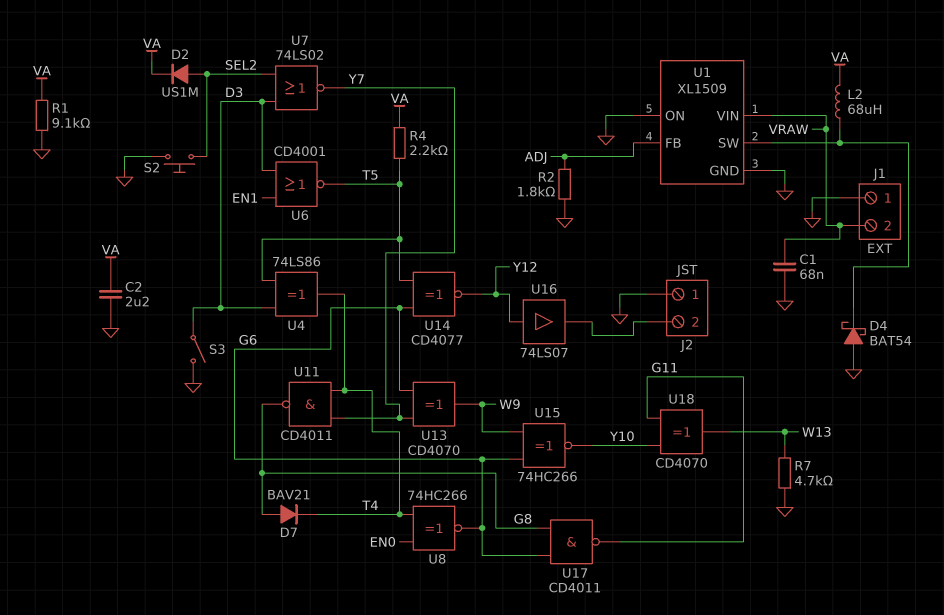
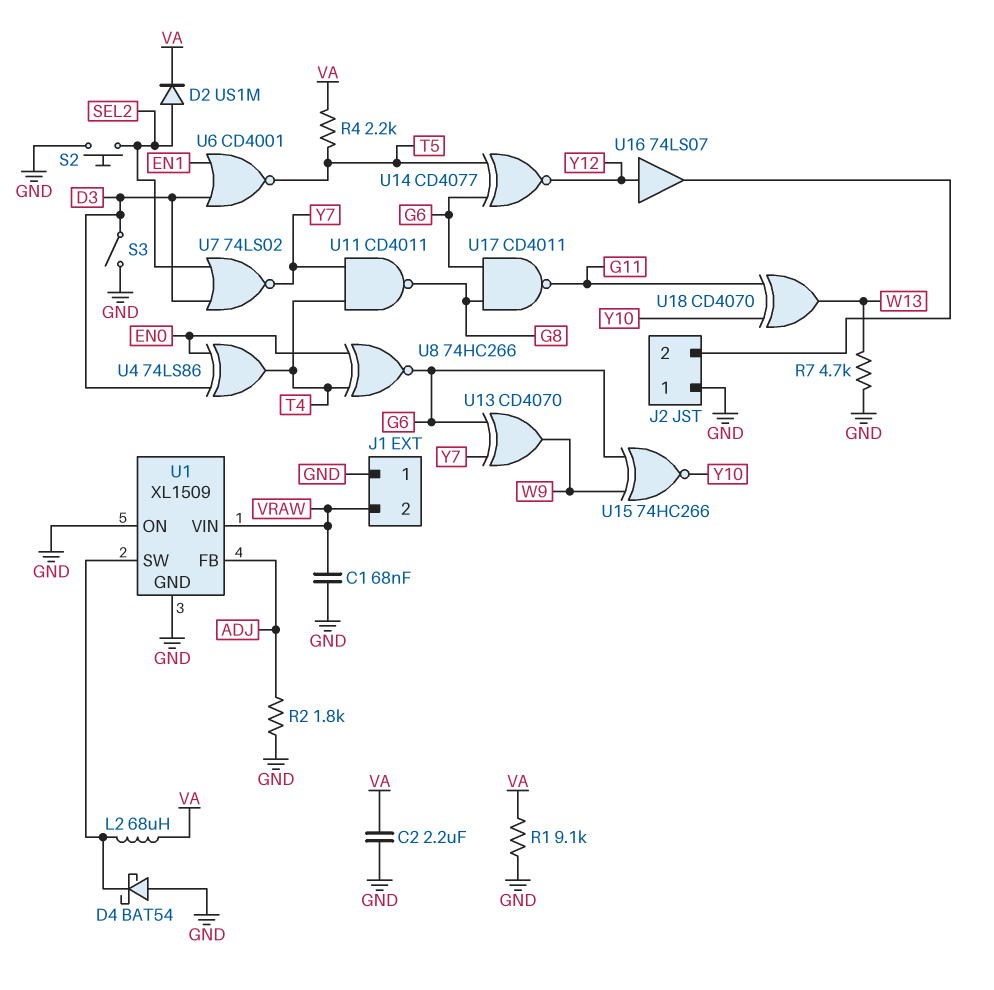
D7: diode BAV21 (A G8, K T4) -> none
U4: XOR 74LS86 (in D3, in T5, out T4) -> XOR 74LS86 (in D3, in EN0, out T4)

